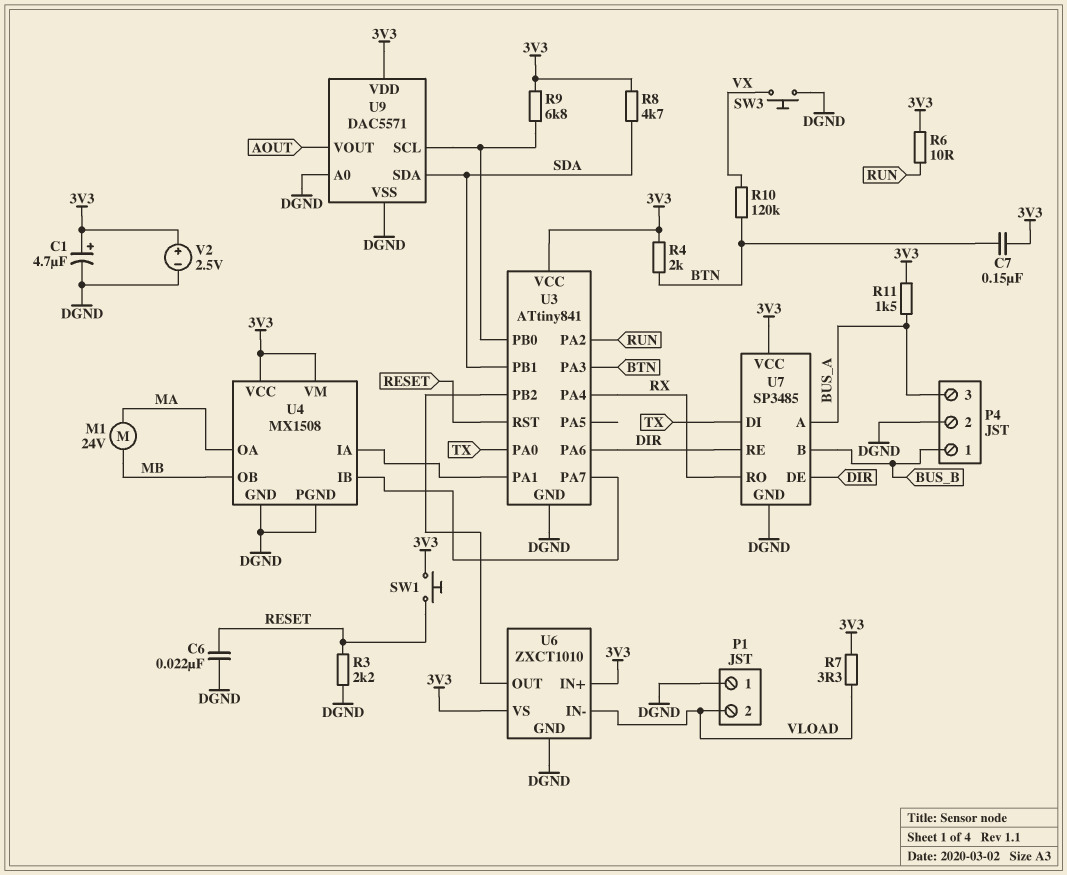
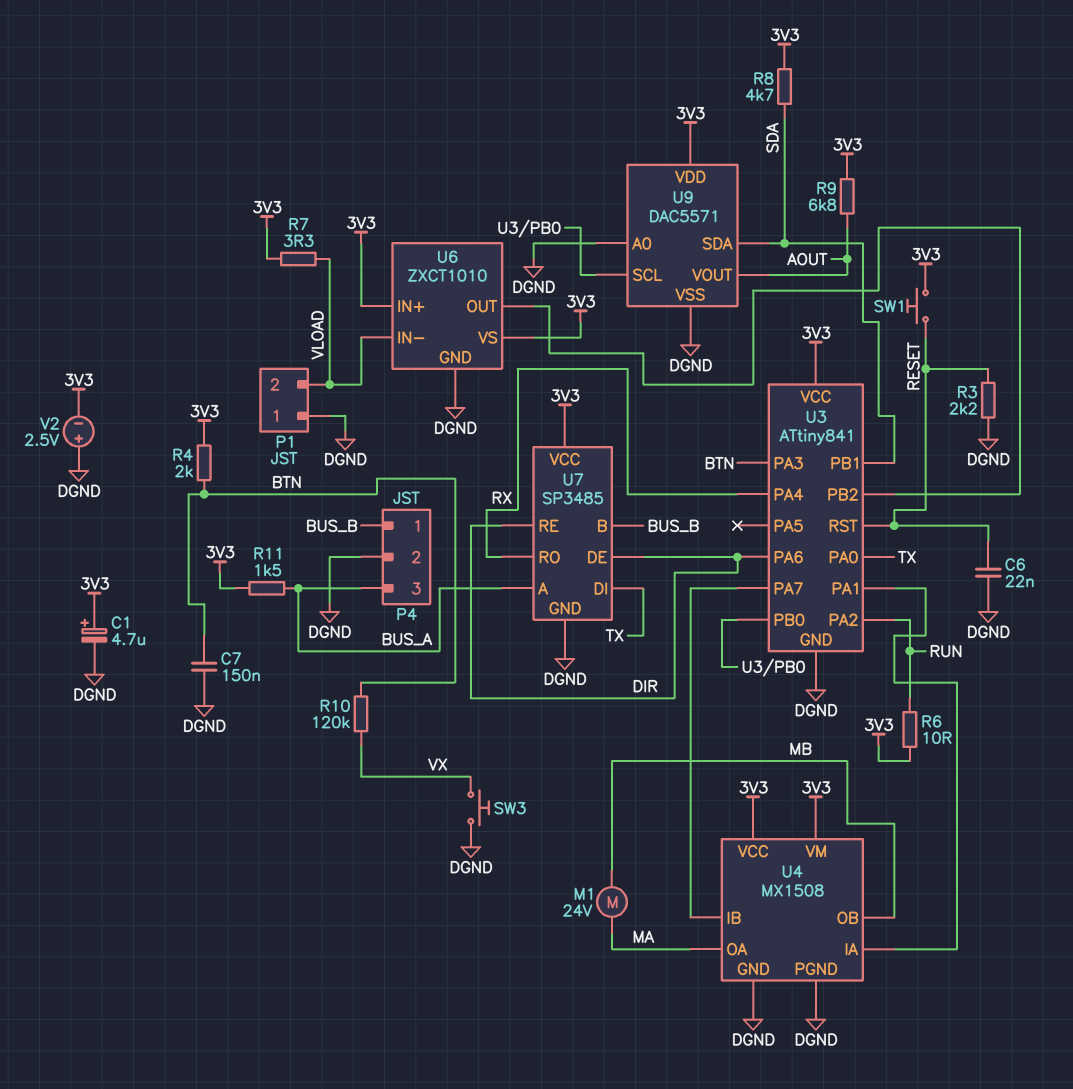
C7: 150nF (3V3, BTN) -> 150nF (BTN, DGND)
R9: 6.8k (3V3, U3/PB0) -> 6.8k (3V3, AOUT)
V2: 2.5V (plus 3V3, minus DGND) -> 2.5V (plus DGND, minus 3V3)

